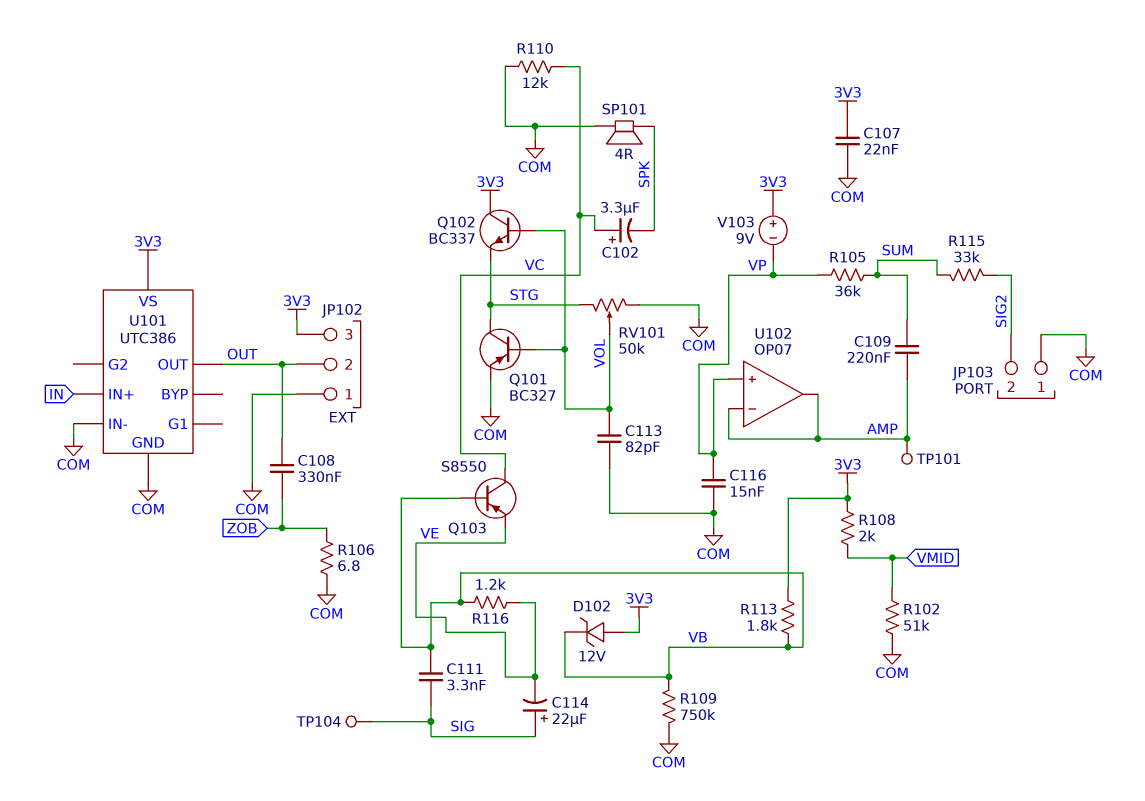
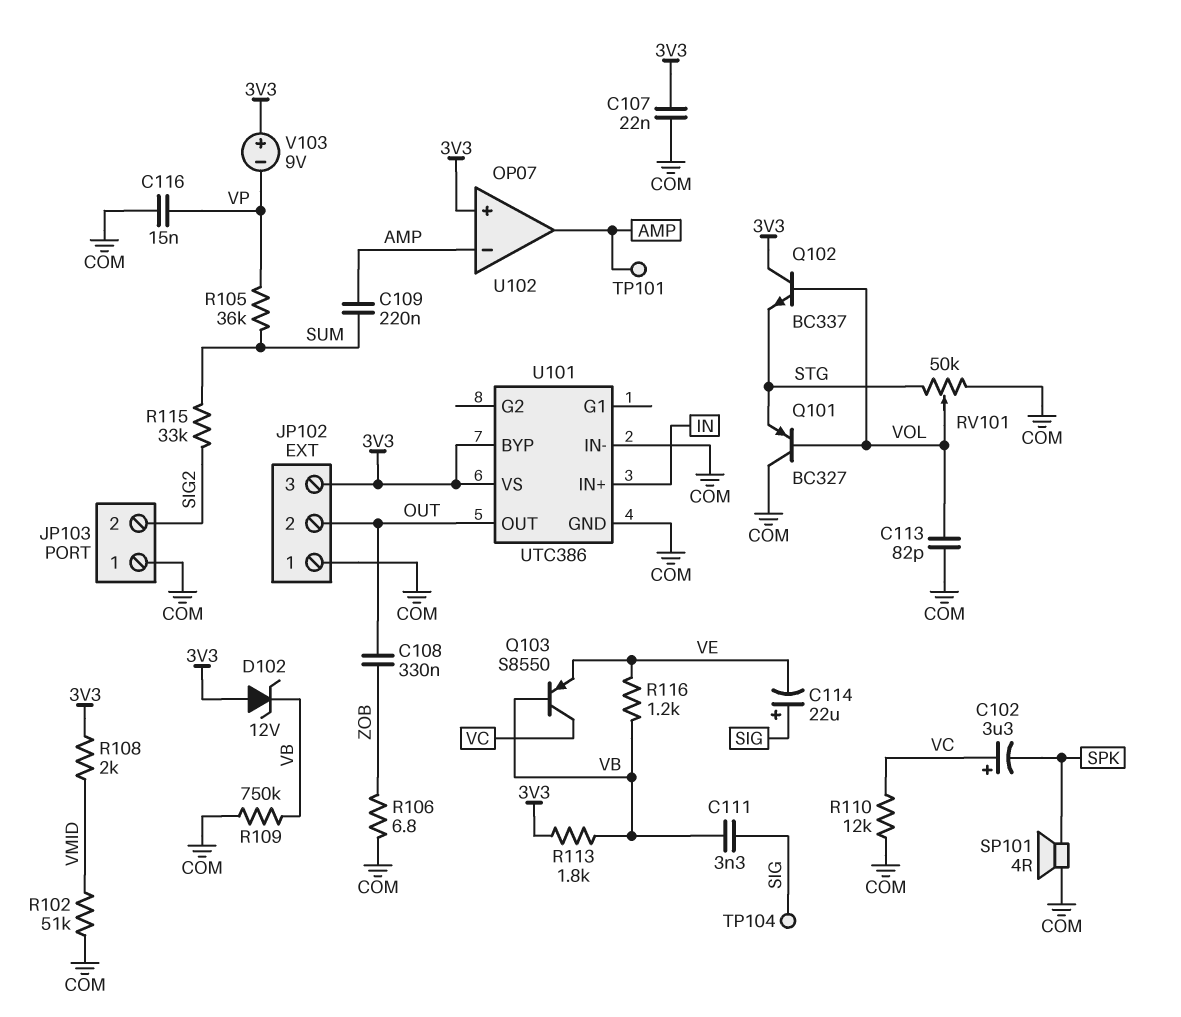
Q101: PNP BC327 (B VOL, C STG, E COM) -> PNP BC327 (B VOL, C COM, E STG)
U101 pin BYP: none -> 3V3
U102 pin in+: VP -> 3V3

